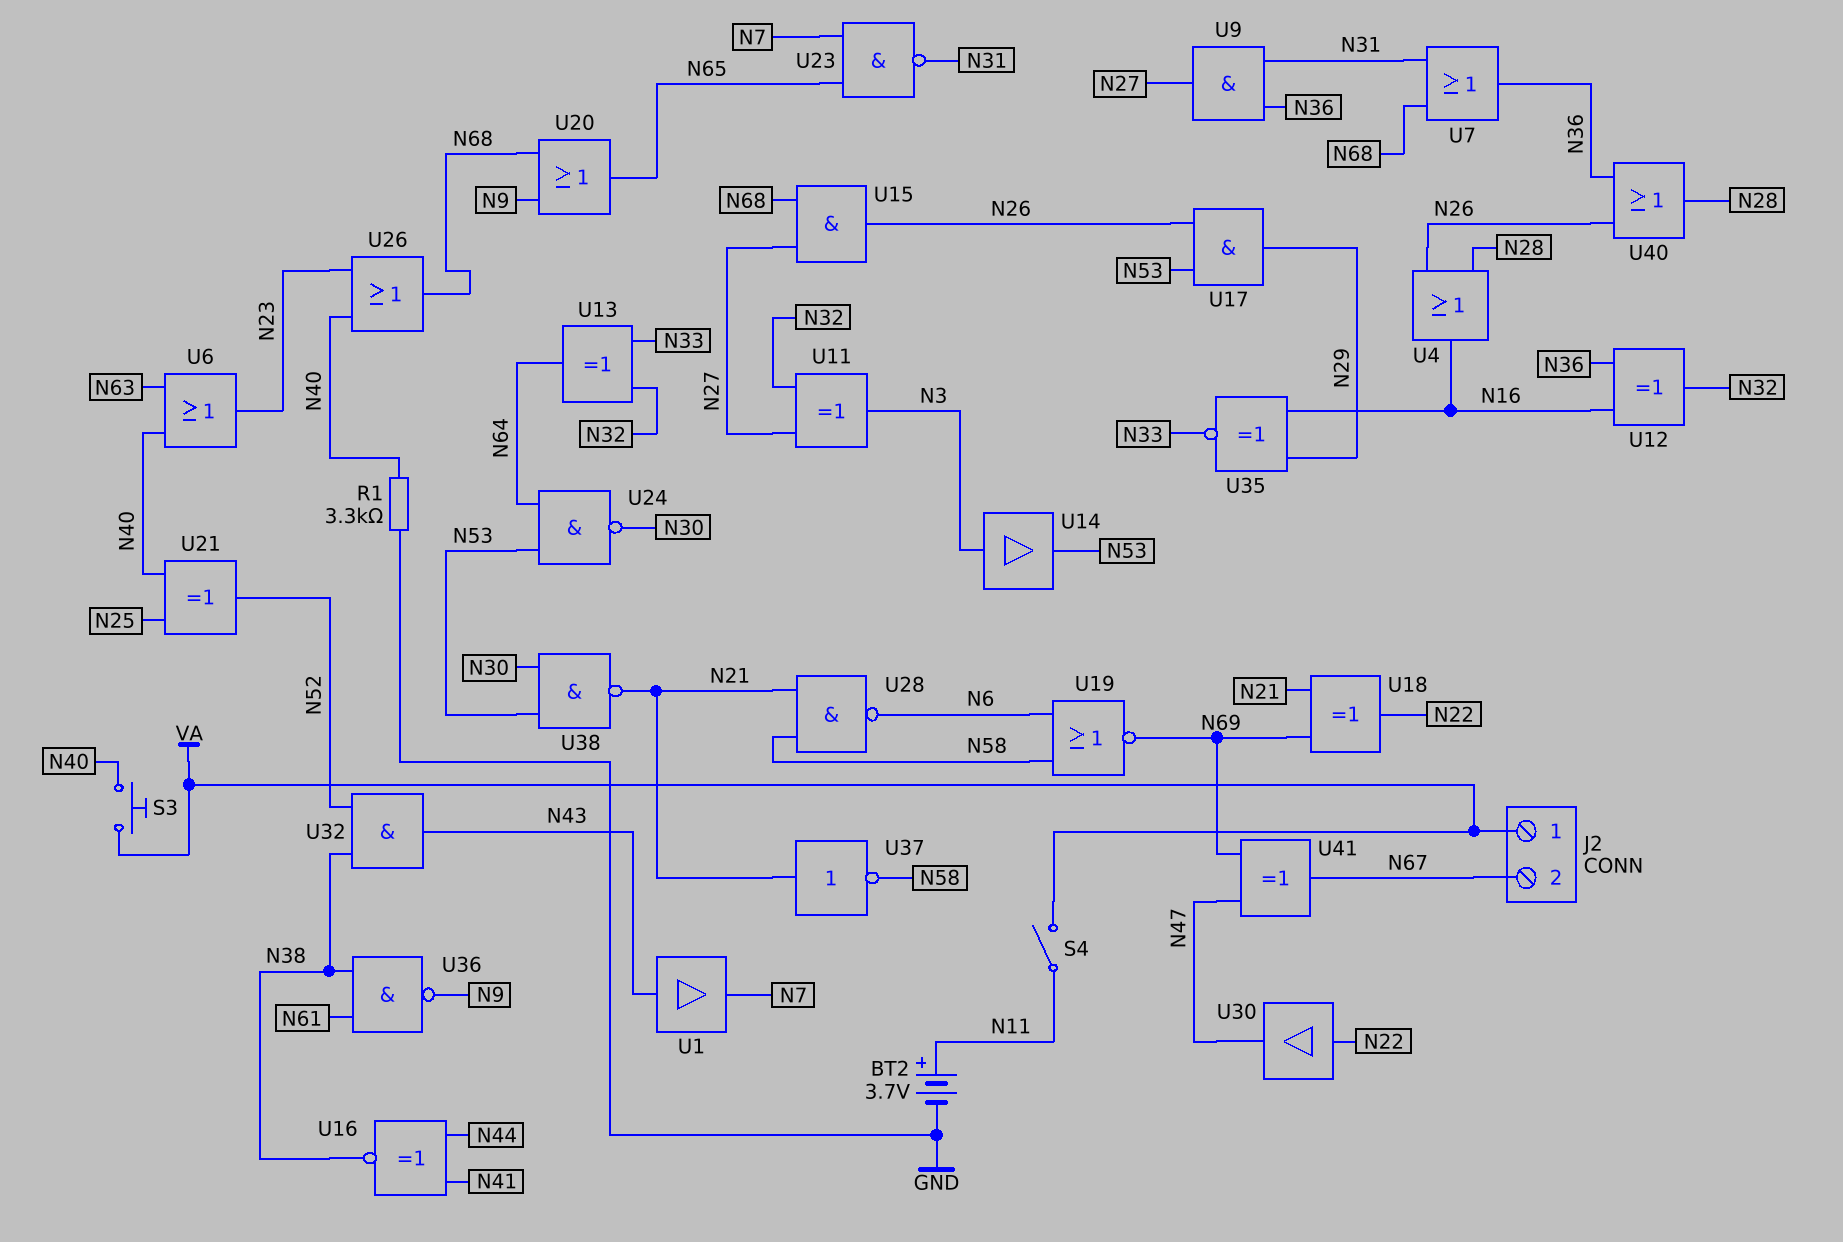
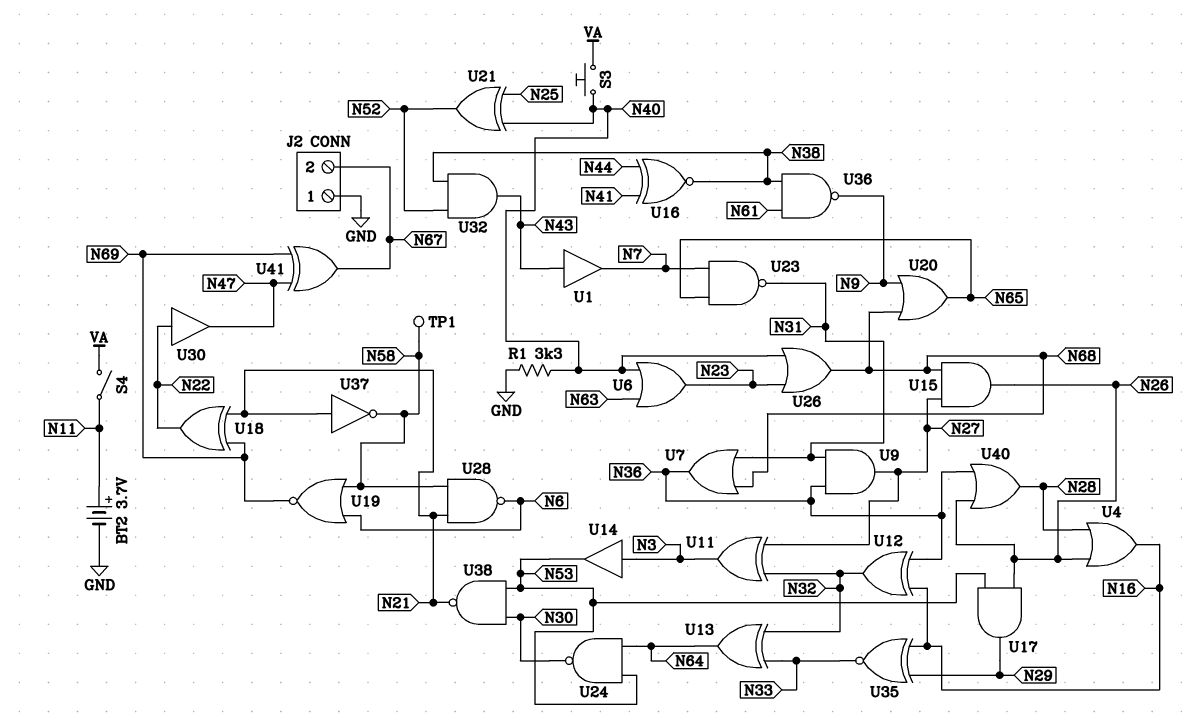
J2 pin 1: VA -> GND
TP1: none -> test point (N58)

